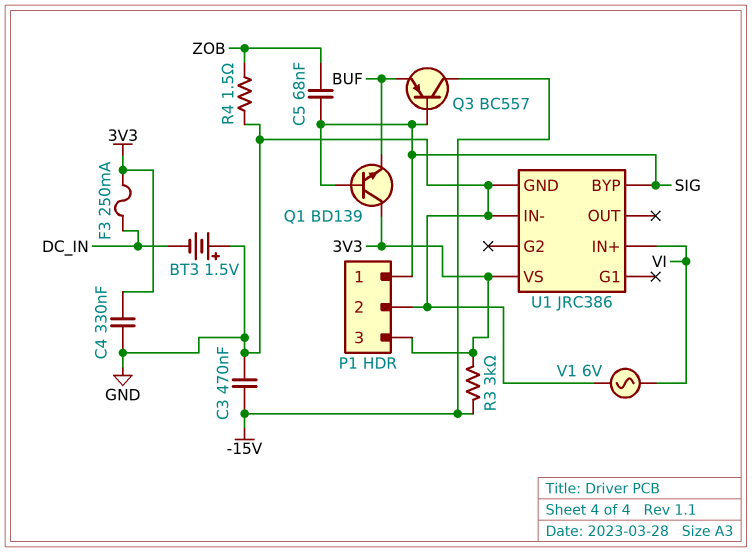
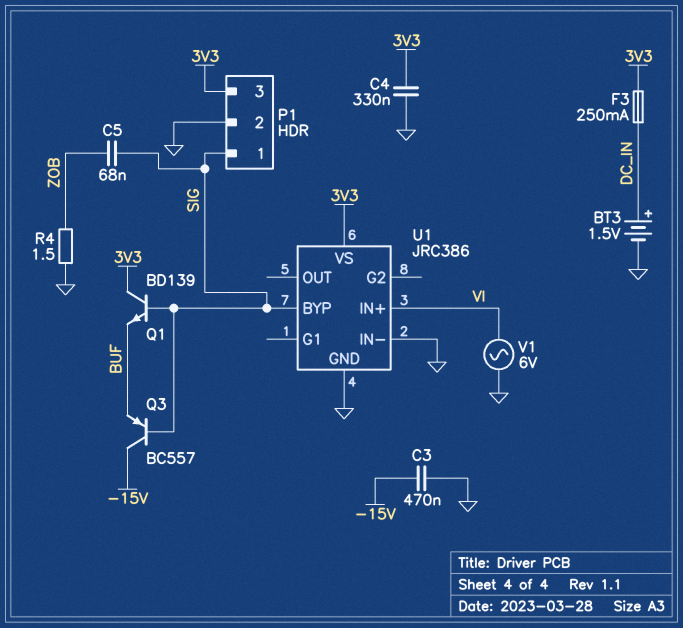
BT3: 1.5V (plus GND, minus DC_IN) -> 1.5V (plus DC_IN, minus GND)
R3: 3k (-15V, 3V3) -> none

